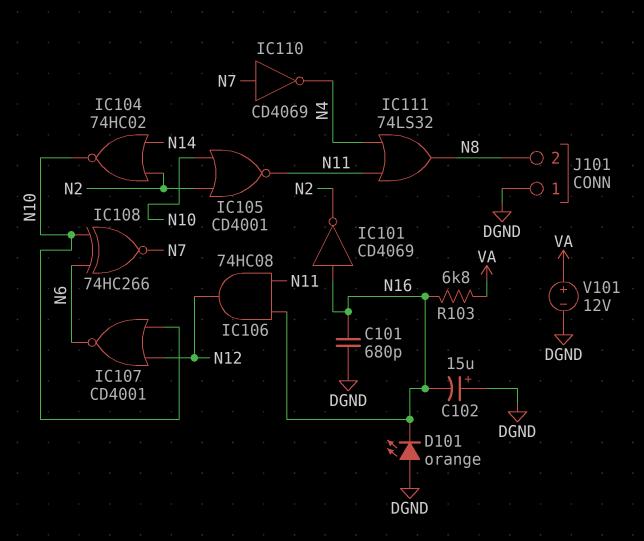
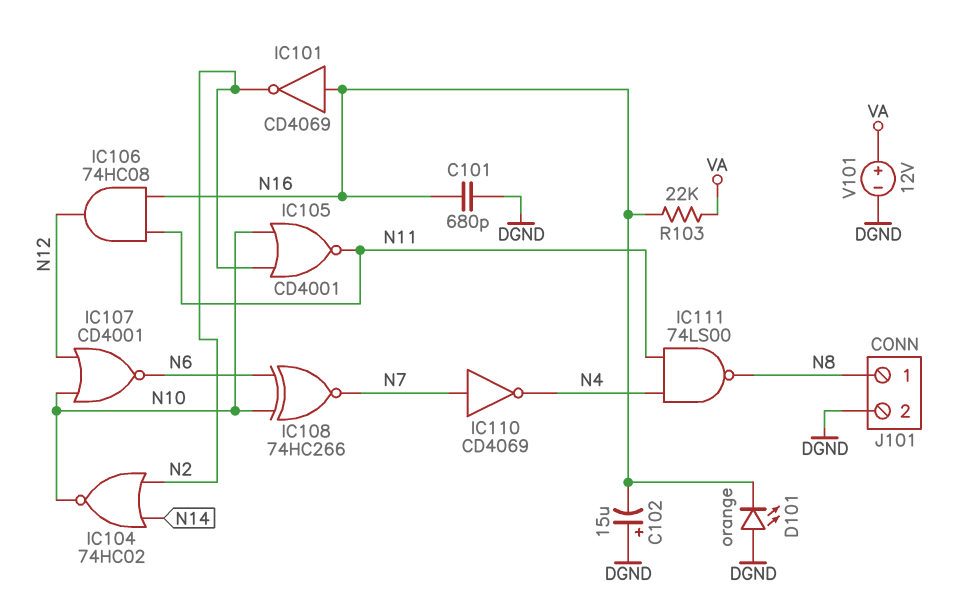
IC111: OR 74LS32 (in N4, in N11, out N8) -> NAND 74LS00 (in N4, in N11, out N8)
J101 pin 1: DGND -> N8
J101 pin 2: N8 -> DGND
R103: 6.8k (N16, VA) -> 22k (N16, VA)

